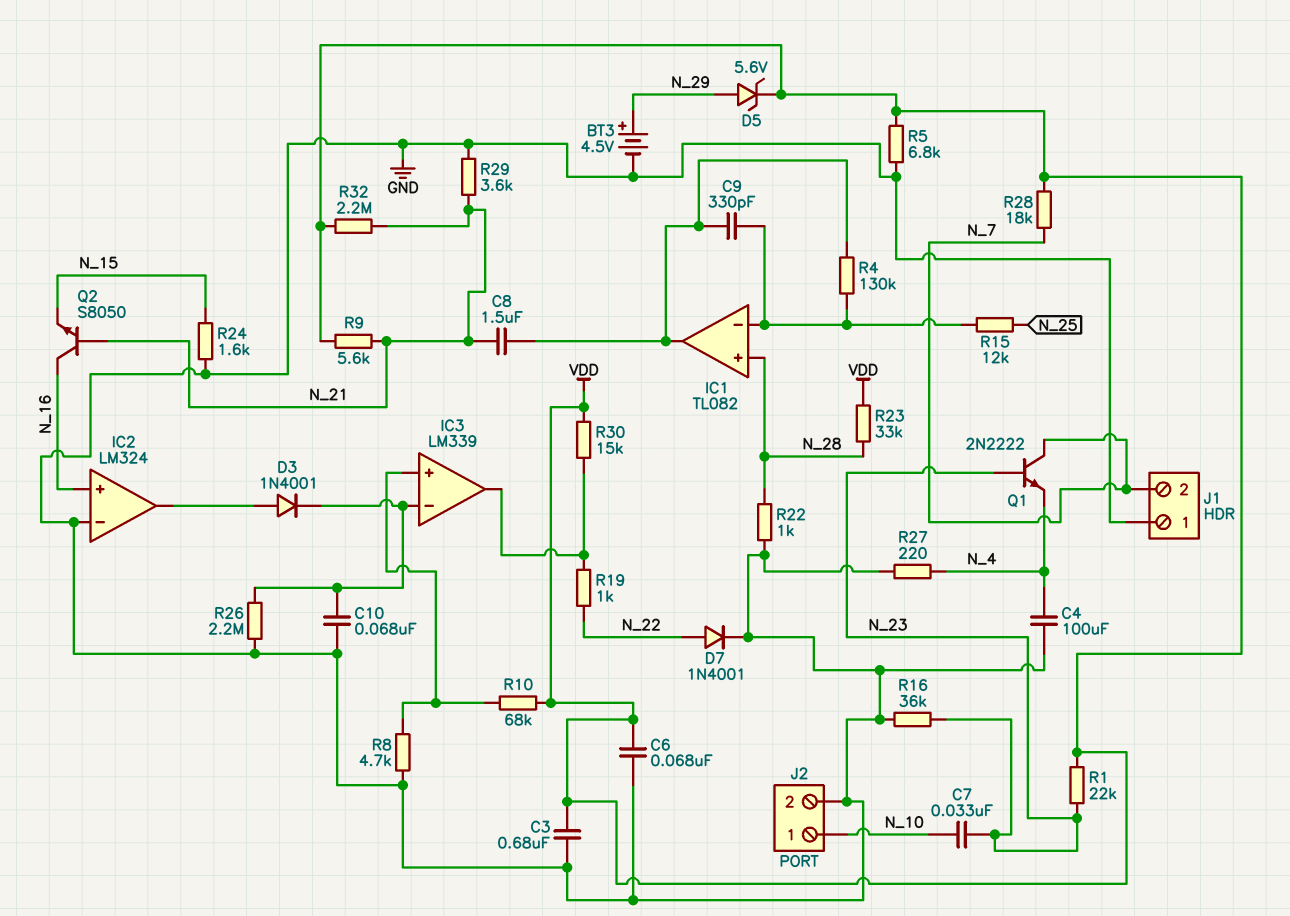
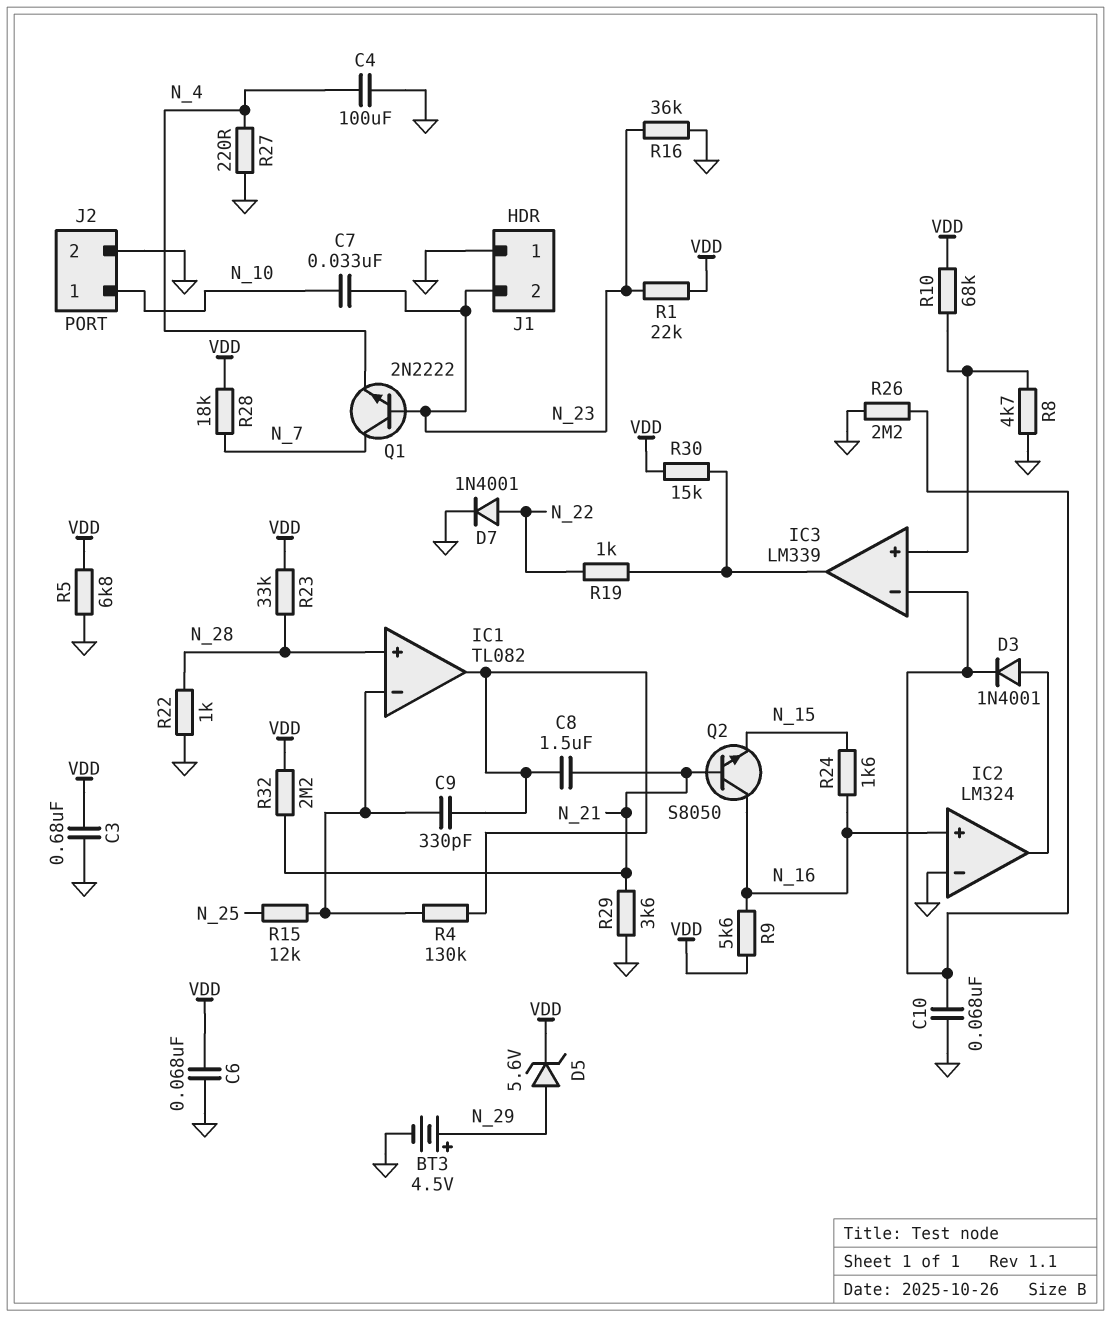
J1 pin 2: N_7 -> N_23
R9: 5.6k (N_21, VDD) -> 5.6k (N_16, VDD)
R24: 1.6k (GND, N_15) -> 1.6k (N_15, N_16)

